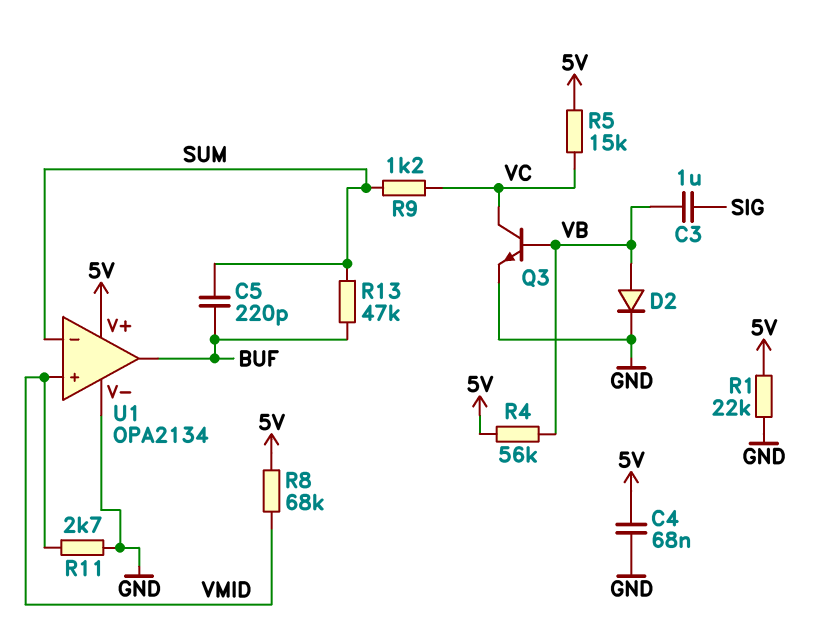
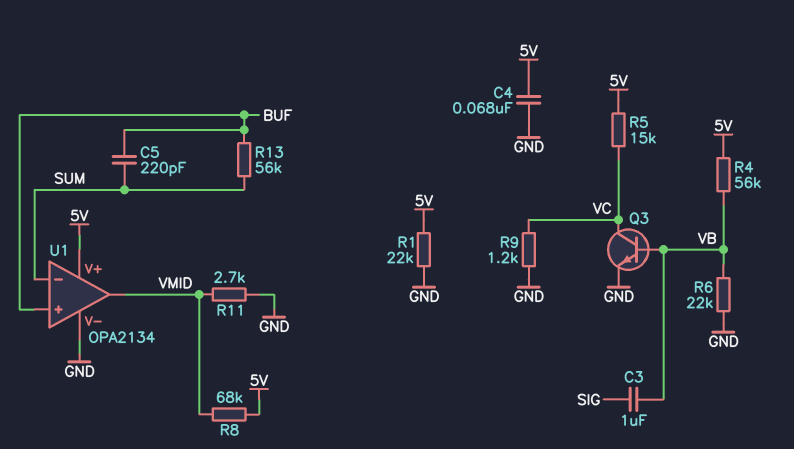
D2: diode (A VB, K GND) -> none
R6: none -> 22k (GND, VB)
R9: 1.2k (SUM, VC) -> 1.2k (GND, VC)
R13: 47k (BUF, SUM) -> 56k (BUF, SUM)
U1 pin in+: VMID -> BUF
U1 pin out: BUF -> VMID

